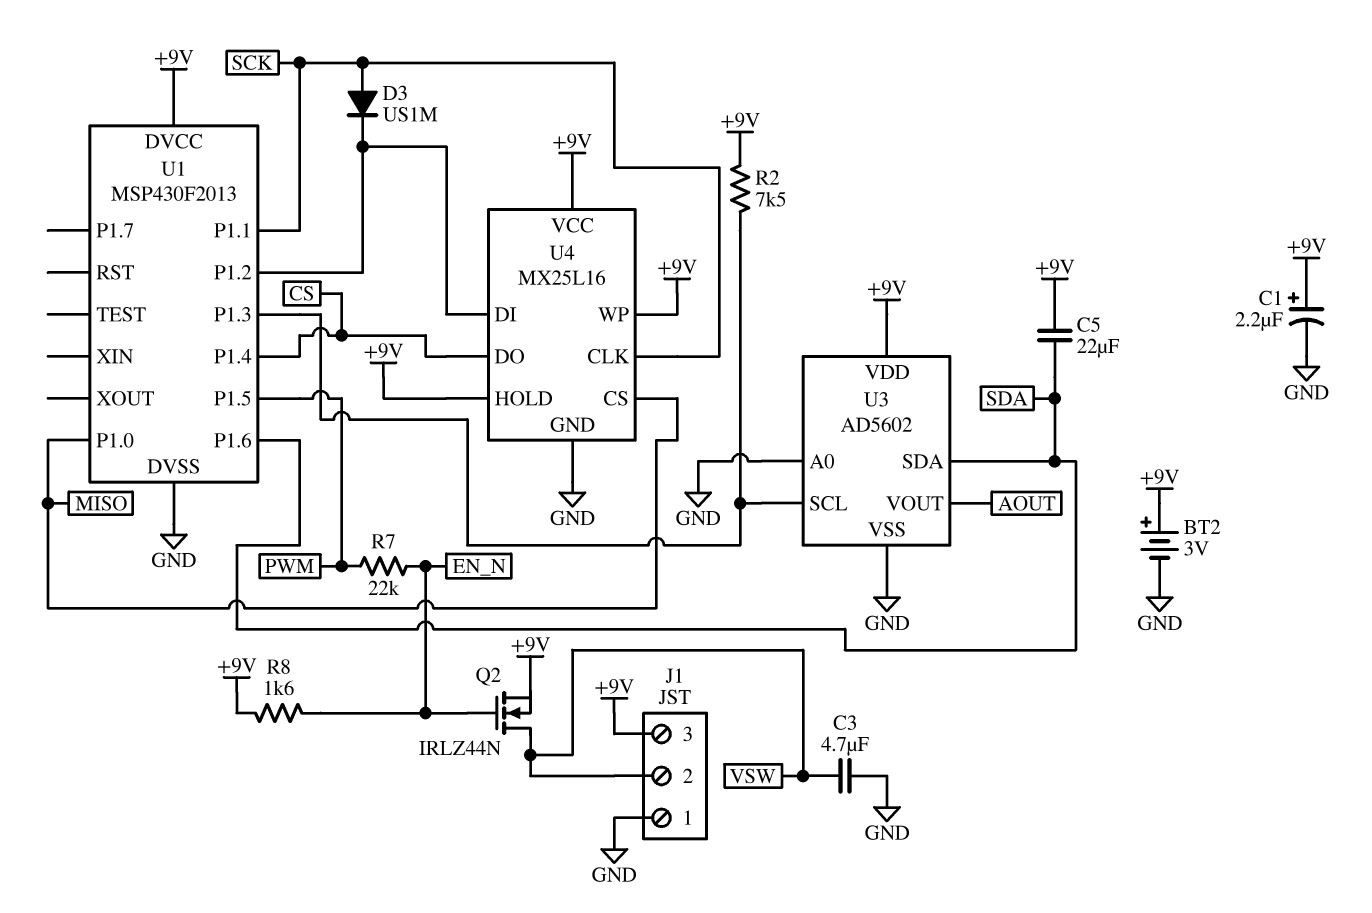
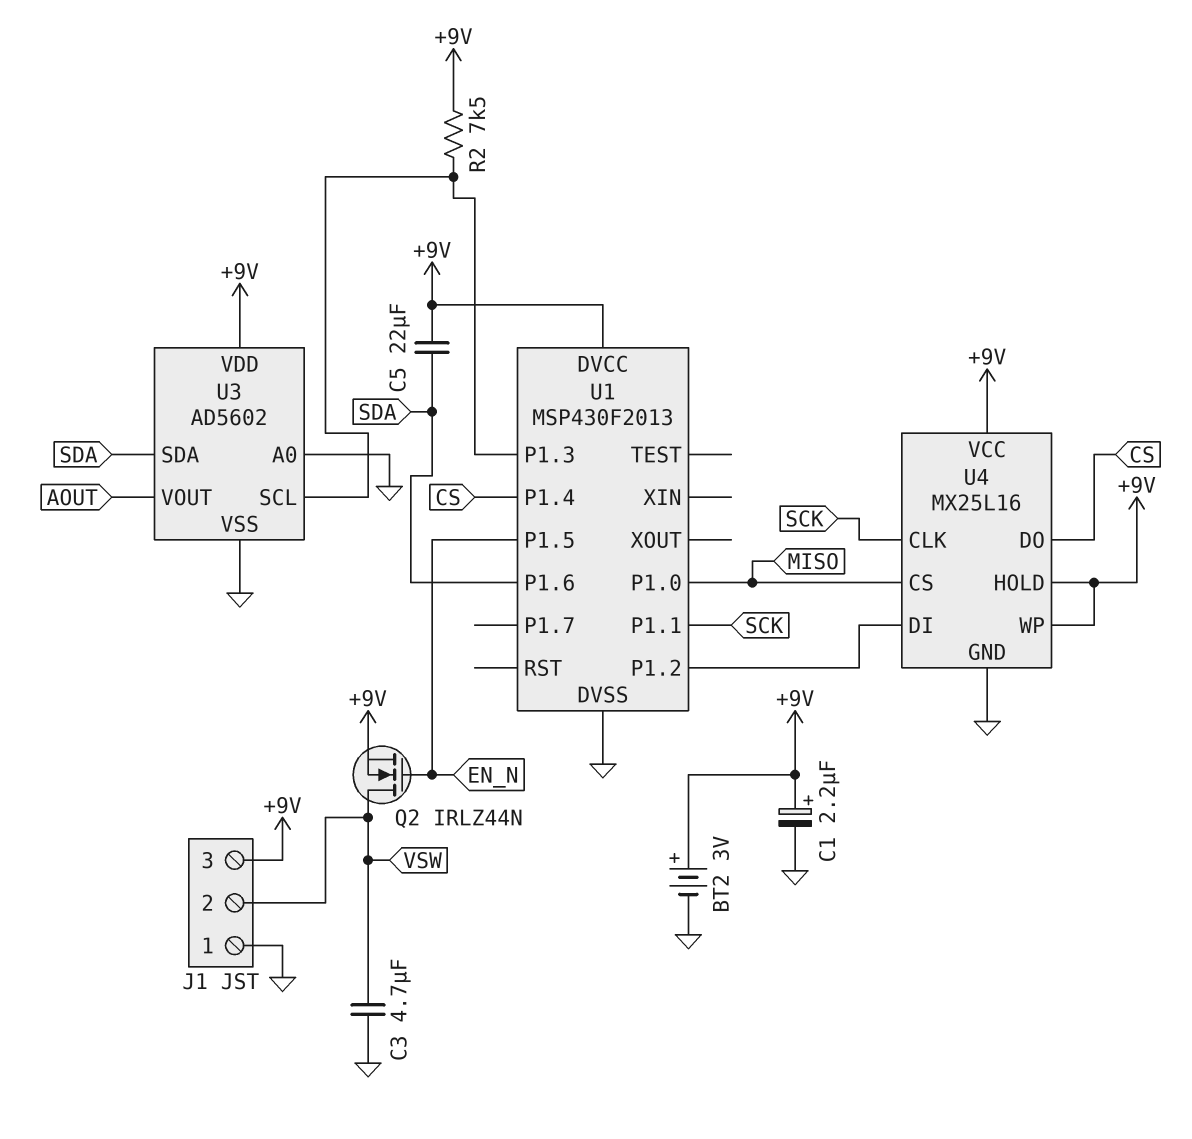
D3: diode US1M (A SCK, K U1/P1.2) -> none
R7: 22k (EN_N, PWM) -> none
R8: 1.6k (+9V, EN_N) -> none
U1 pin P1.5: PWM -> EN_N

